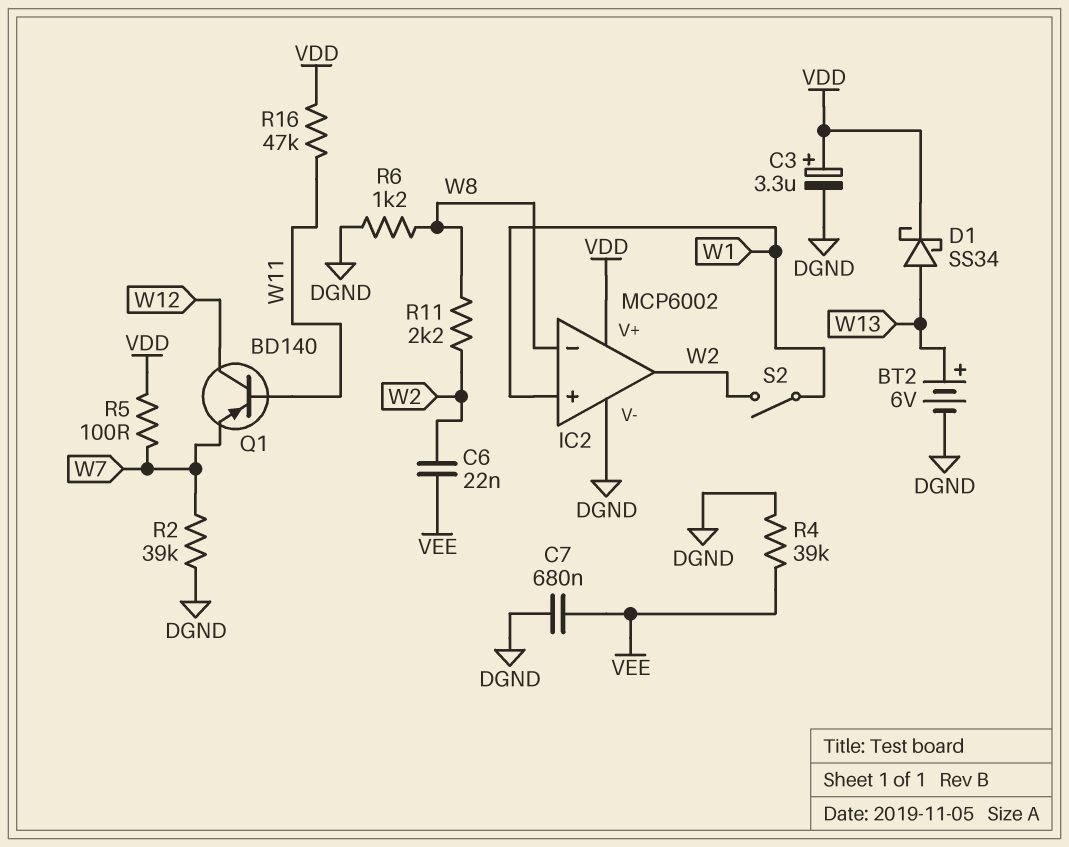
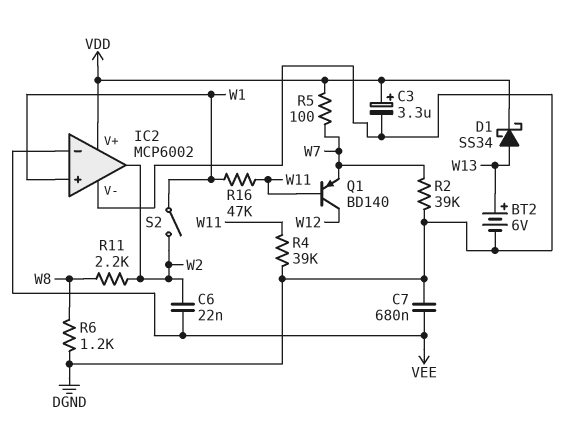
IC2 pin in-: W8 -> VEE
R4: 39k (DGND, VEE) -> 39k (DGND, W11)
R16: 47k (VDD, W11) -> 47k (W1, W11)

